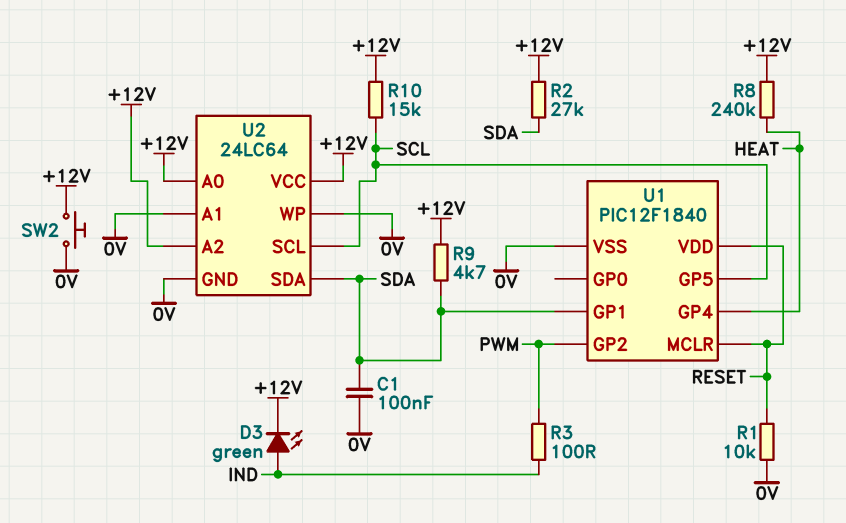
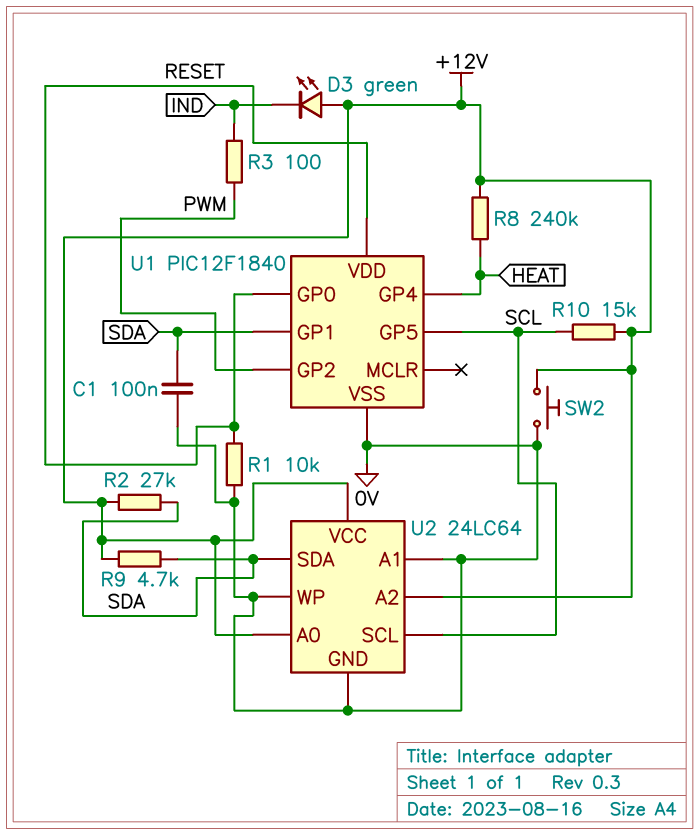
D3: LED green (A IND, K +12V) -> LED green (A +12V, K IND)
U1 pin GP0: none -> RESET
U1 pin MCLR: RESET -> none

